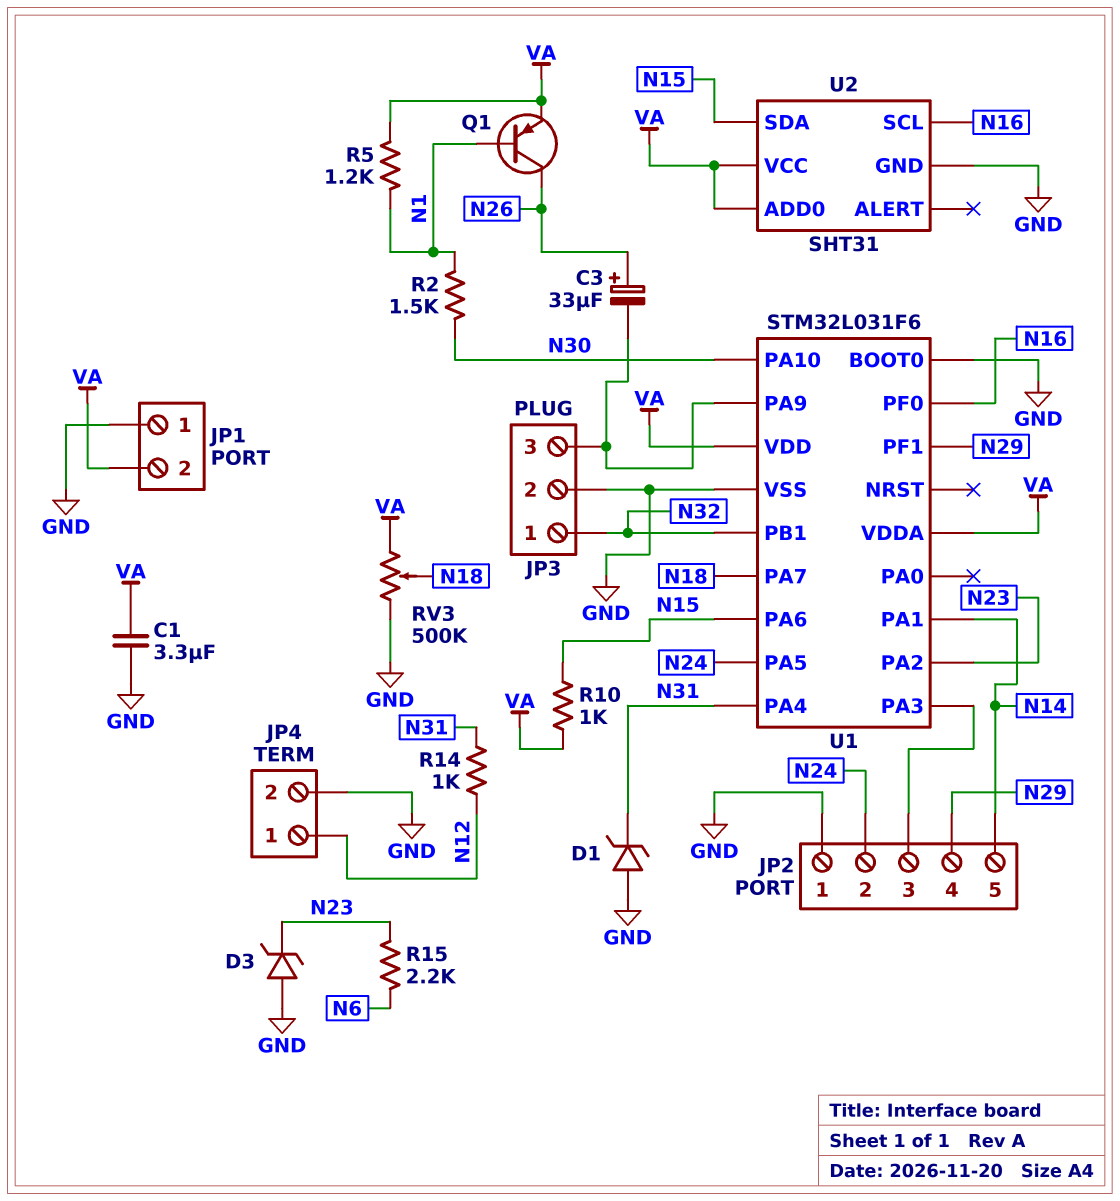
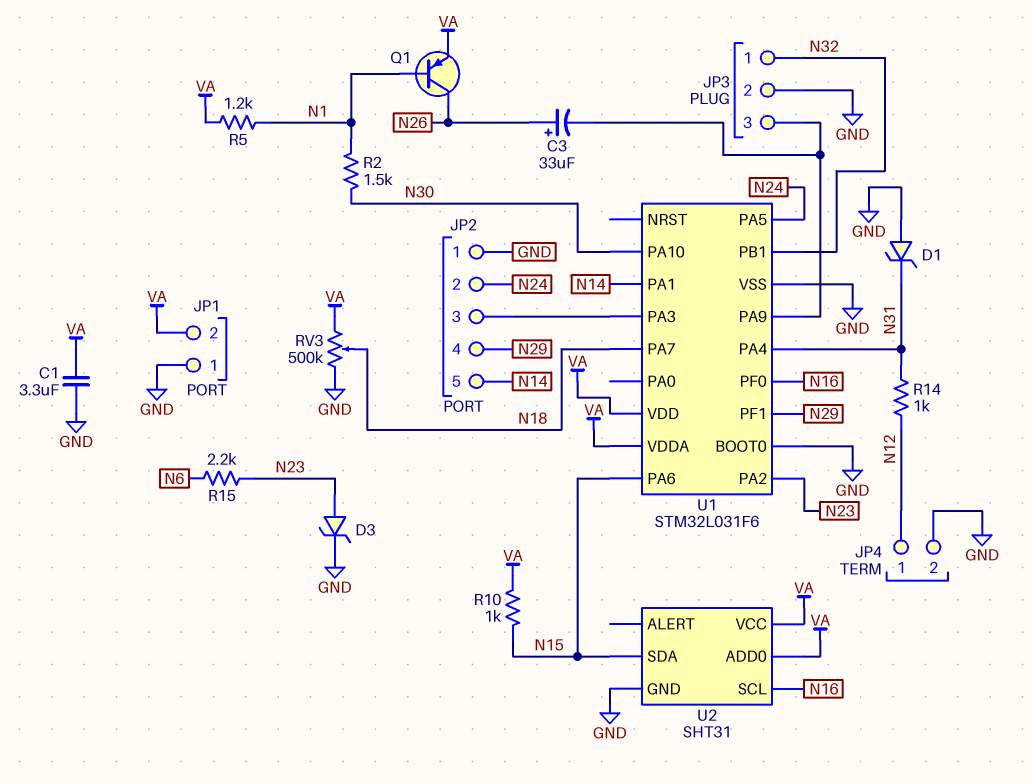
D3: zener (A GND, K N23) -> zener (A N23, K GND)

